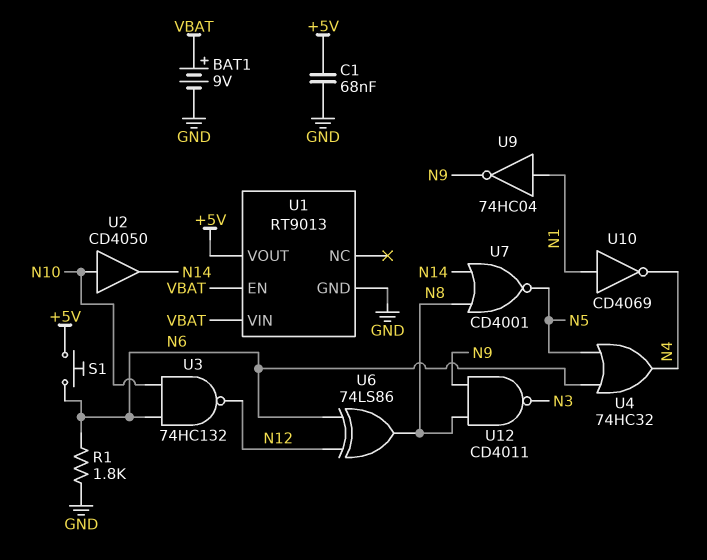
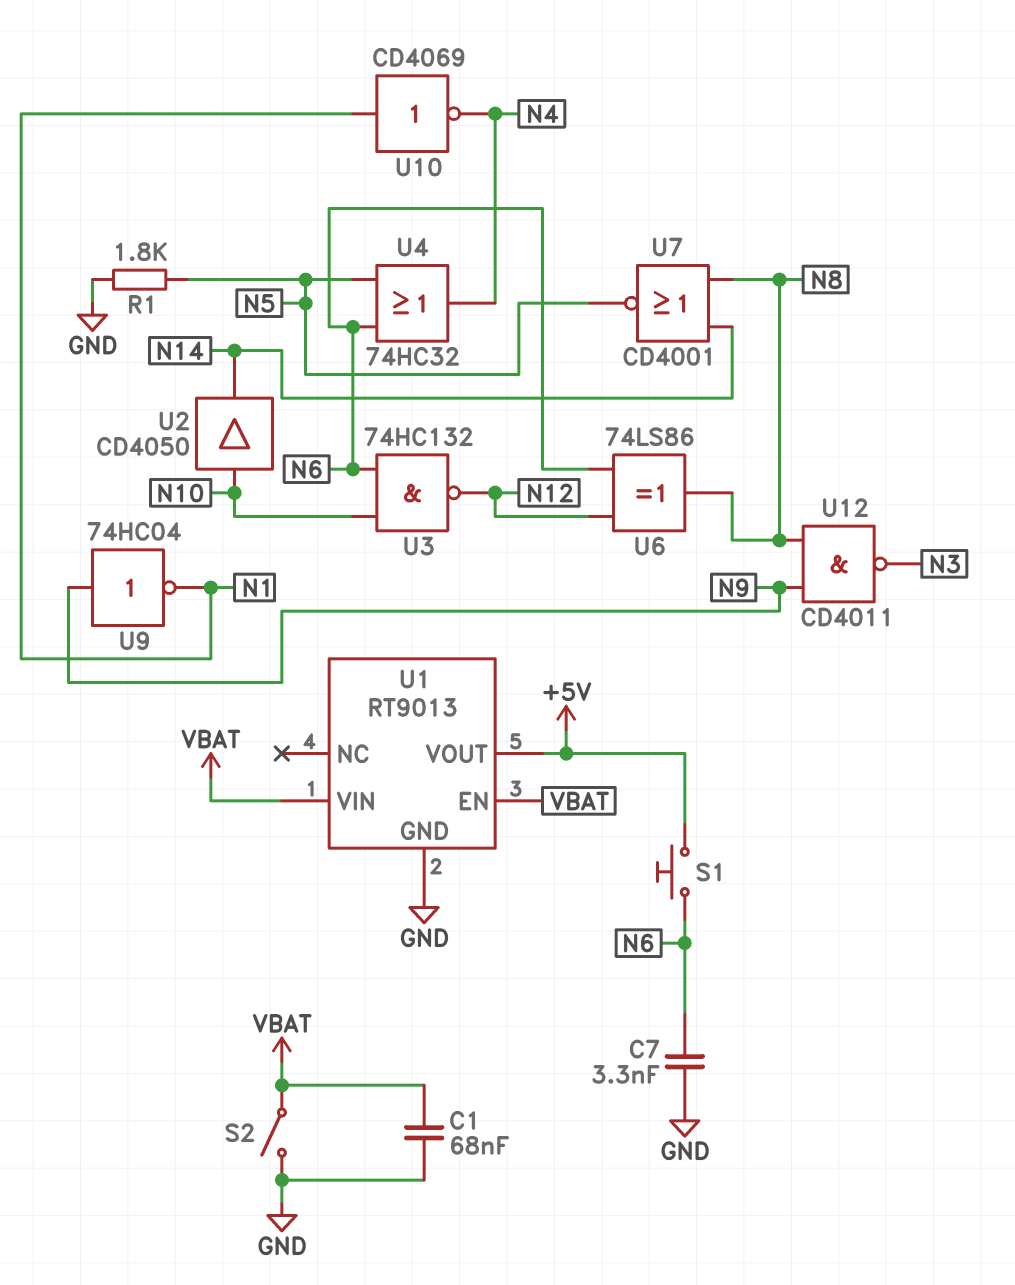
BAT1: 9V (plus VBAT, minus GND) -> none
C1: 68nF (+5V, GND) -> 68nF (GND, VBAT)
C7: none -> 3.3nF (GND, N6)
R1: 1.8k (GND, N6) -> 1.8k (GND, N5)
S2: none -> switch (GND, VBAT)
U9: NOT 74HC04 (in N1, out N9) -> NOT 74HC04 (in N9, out N1)

